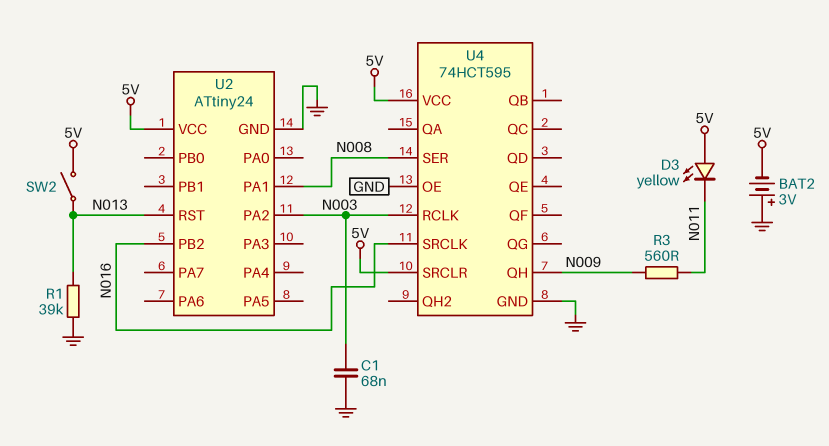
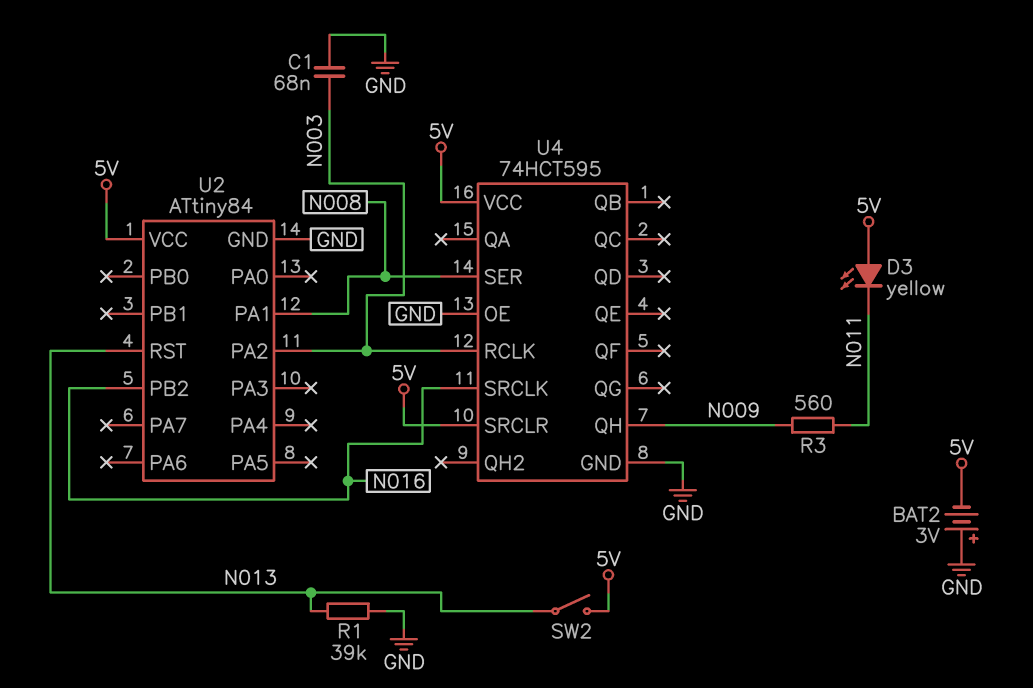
U2: ATtiny24 -> ATtiny84

